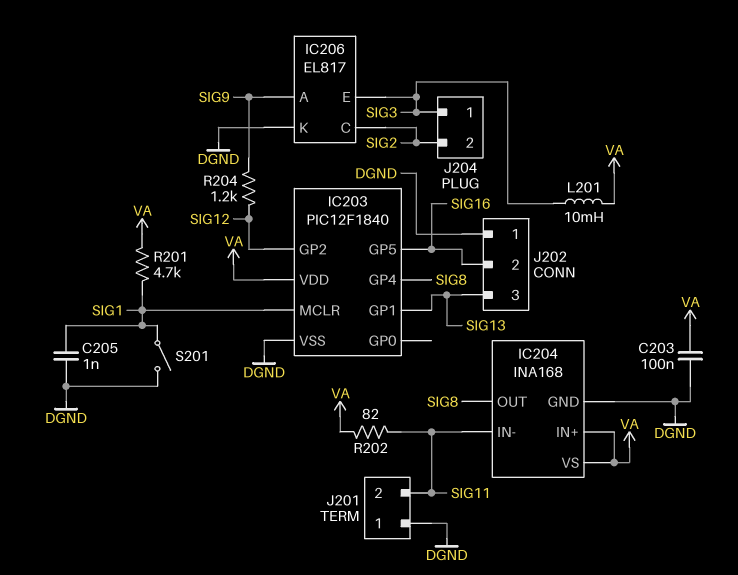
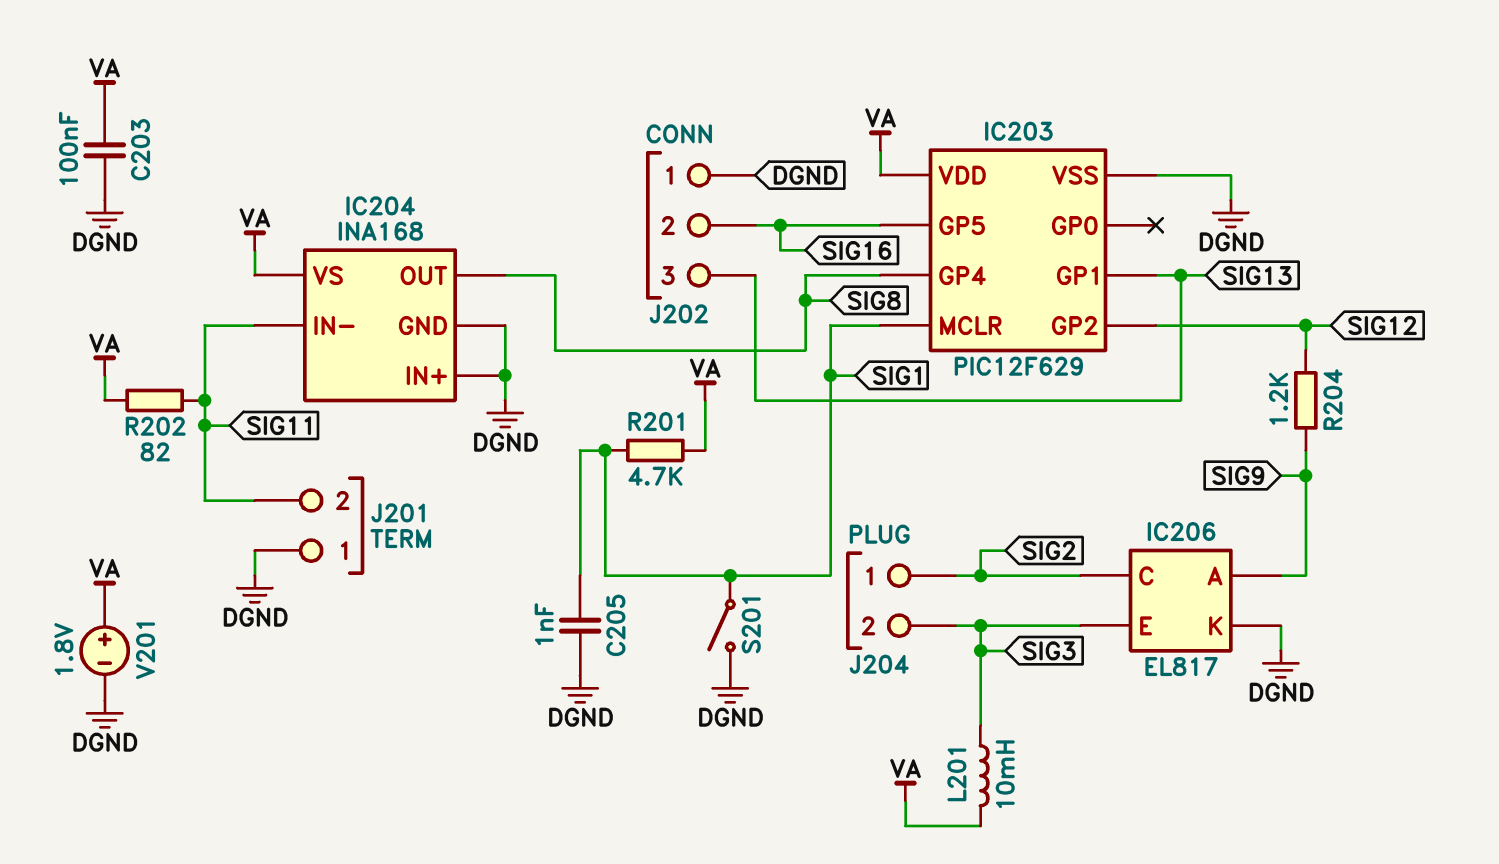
IC203: PIC12F1840 -> PIC12F629
IC204 pin IN+: VA -> DGND
J204 pin 1: SIG3 -> SIG2
J204 pin 2: SIG2 -> SIG3
V201: none -> 1.8V (plus VA, minus DGND)

